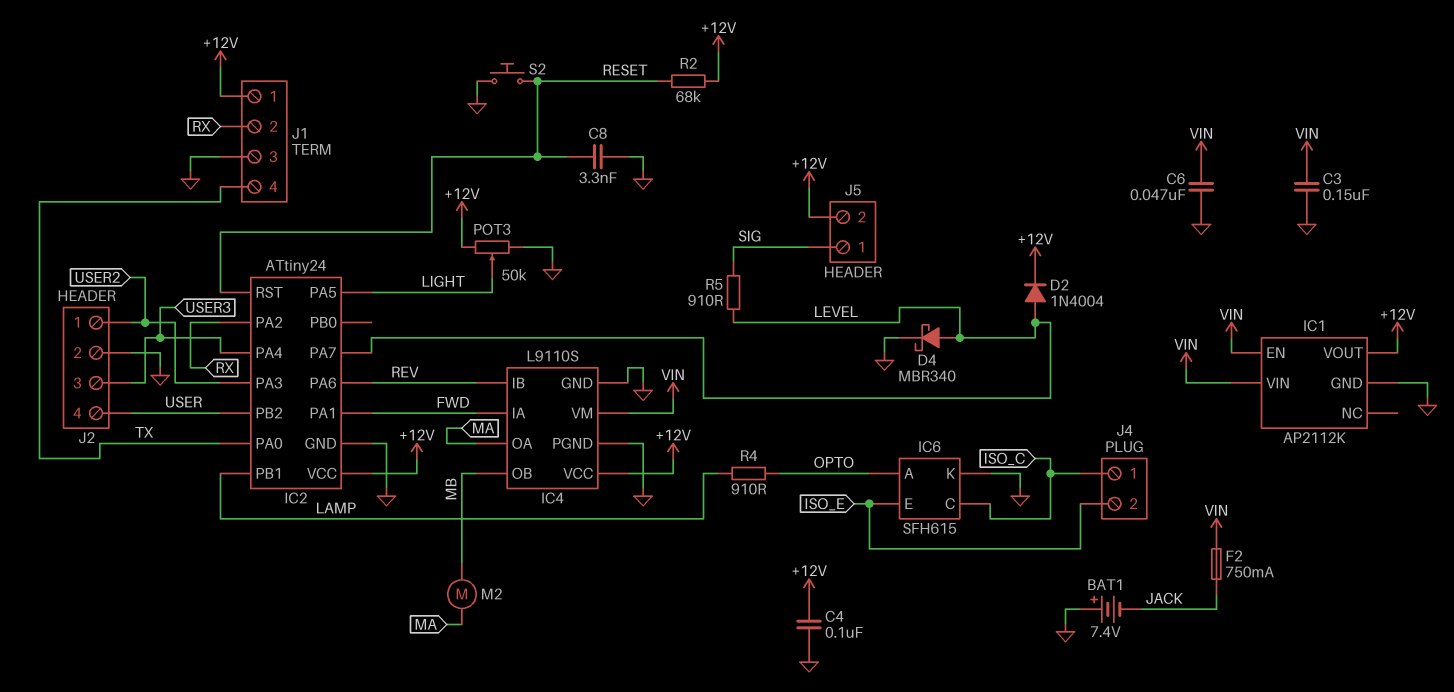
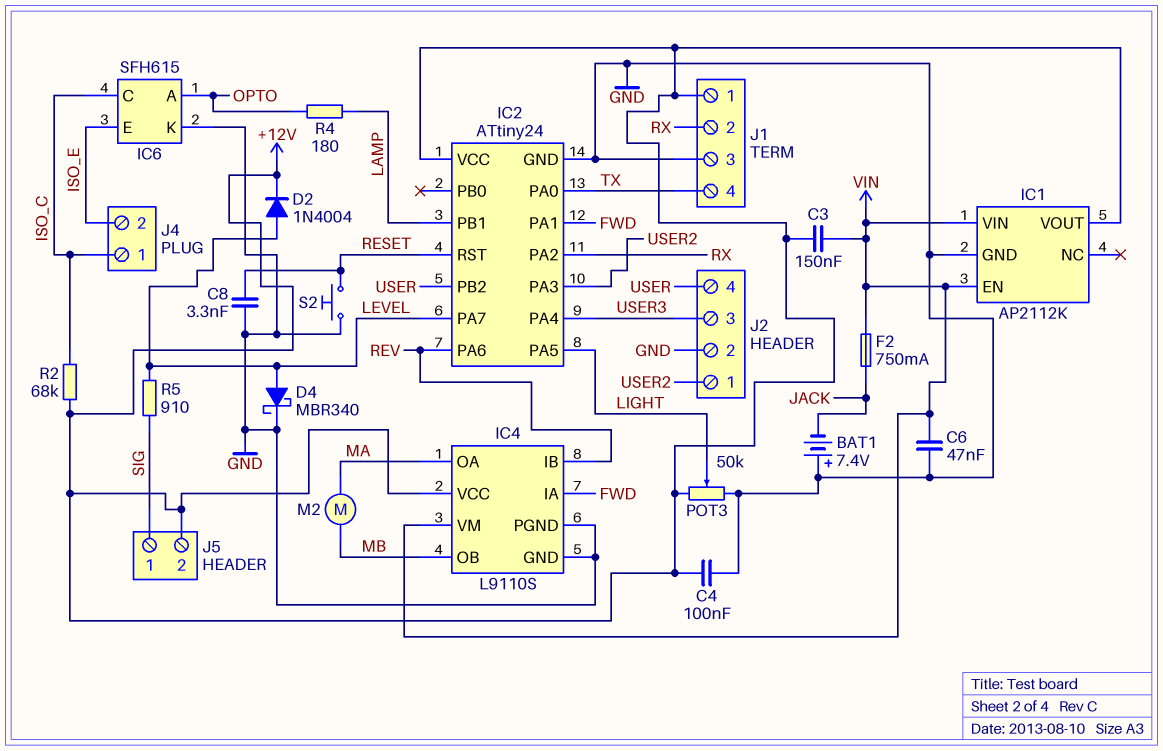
C3: 150nF (GND, VIN) -> 150nF (+12V, VIN)
R2: 68k (+12V, RESET) -> 68k (+12V, ISO_C)
R4: 910 (LAMP, OPTO) -> 180 (LAMP, OPTO)

